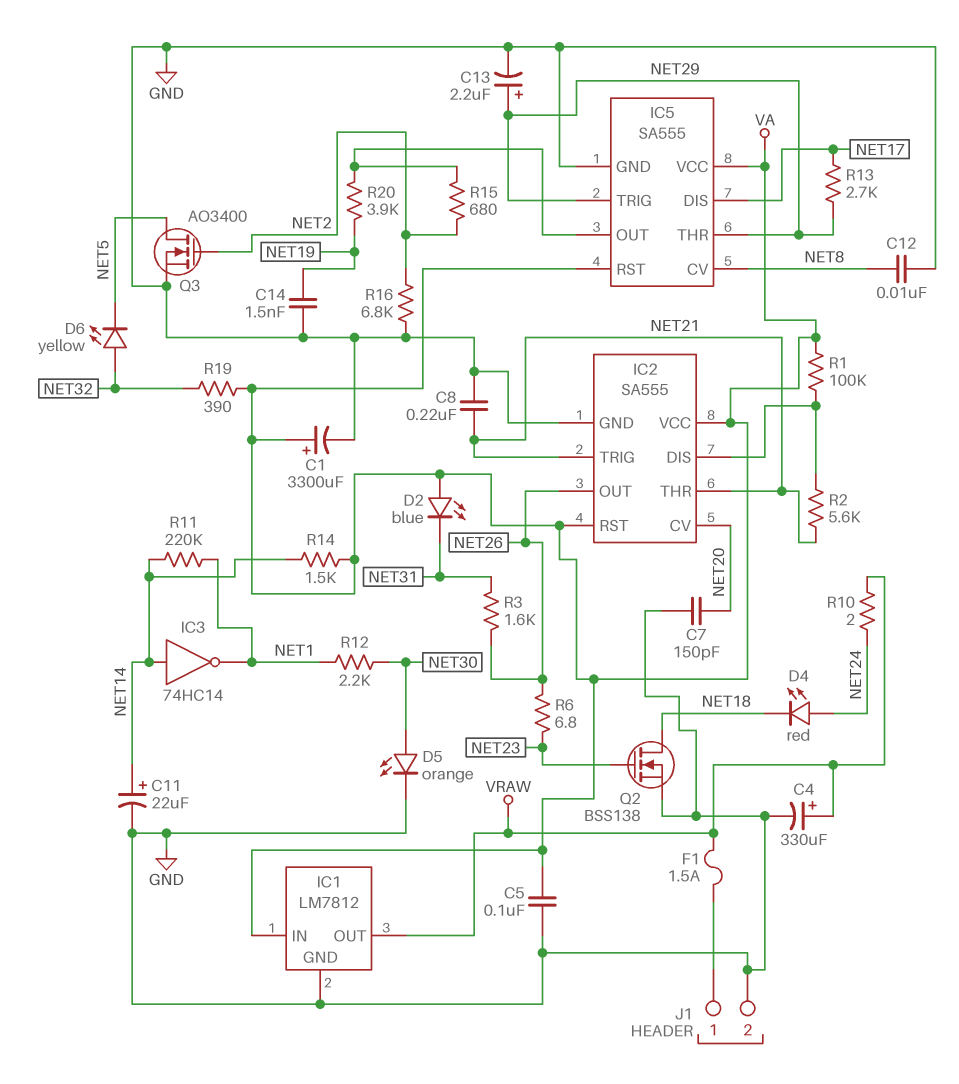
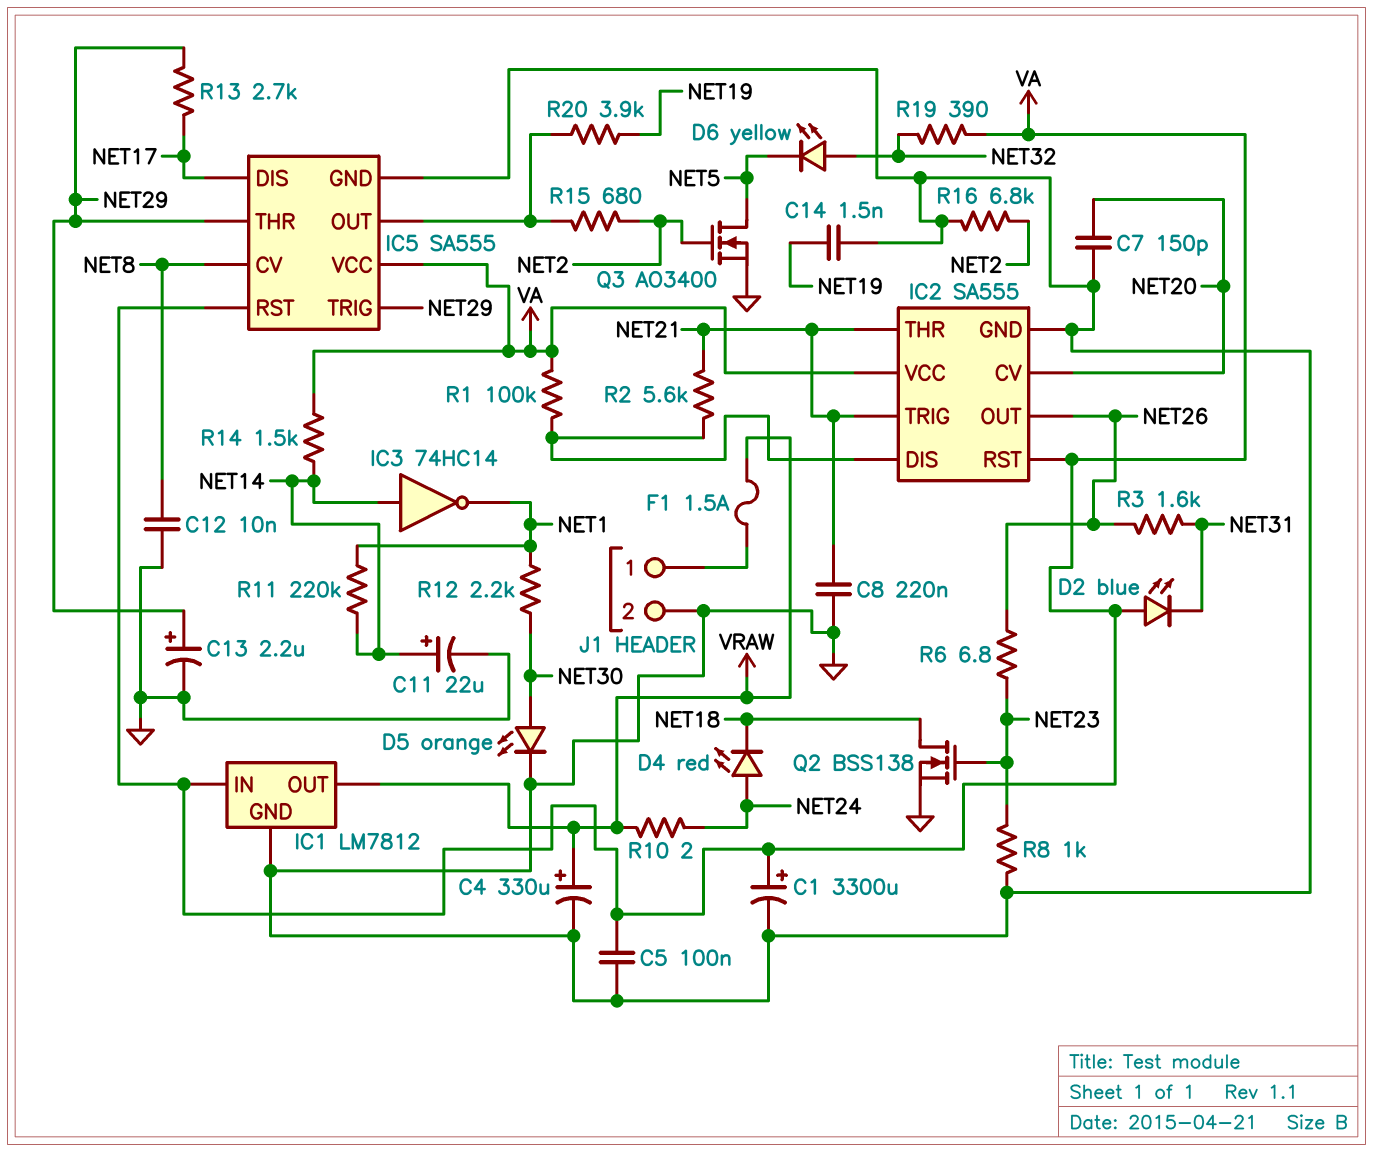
R8: none -> 1k (GND, NET23)

